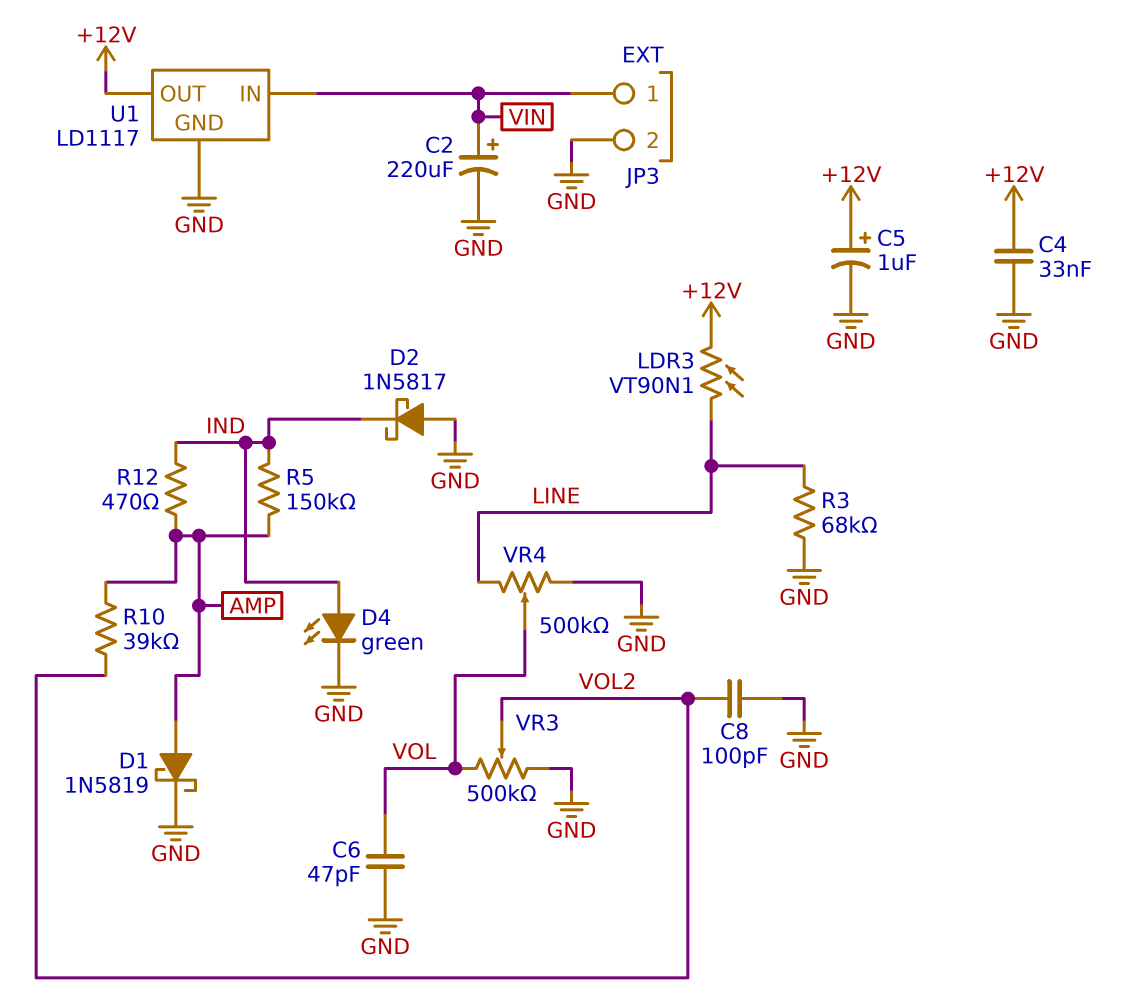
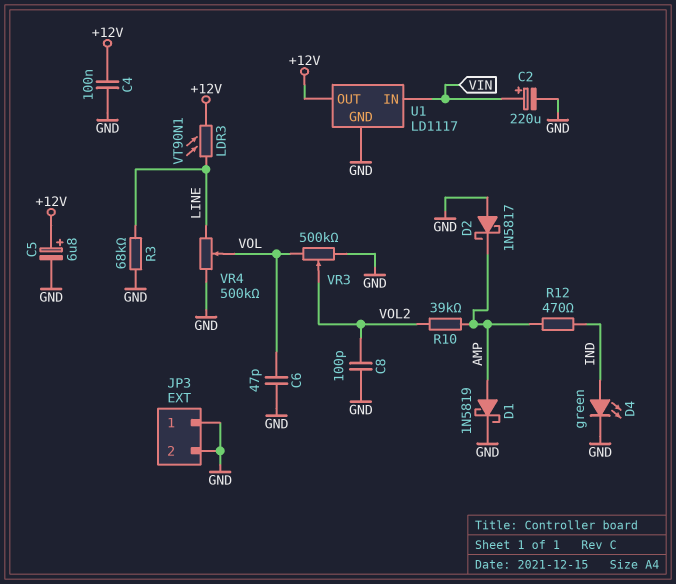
C4: 33nF (+12V, GND) -> 100nF (+12V, GND)
C5: 1uF (plus +12V, minus GND) -> 6.8uF (plus +12V, minus GND)
D2: schottky 1N5817 (A GND, K IND) -> schottky 1N5817 (A GND, K AMP)
JP3 pin 1: VIN -> GND
R5: 150k (AMP, IND) -> none

